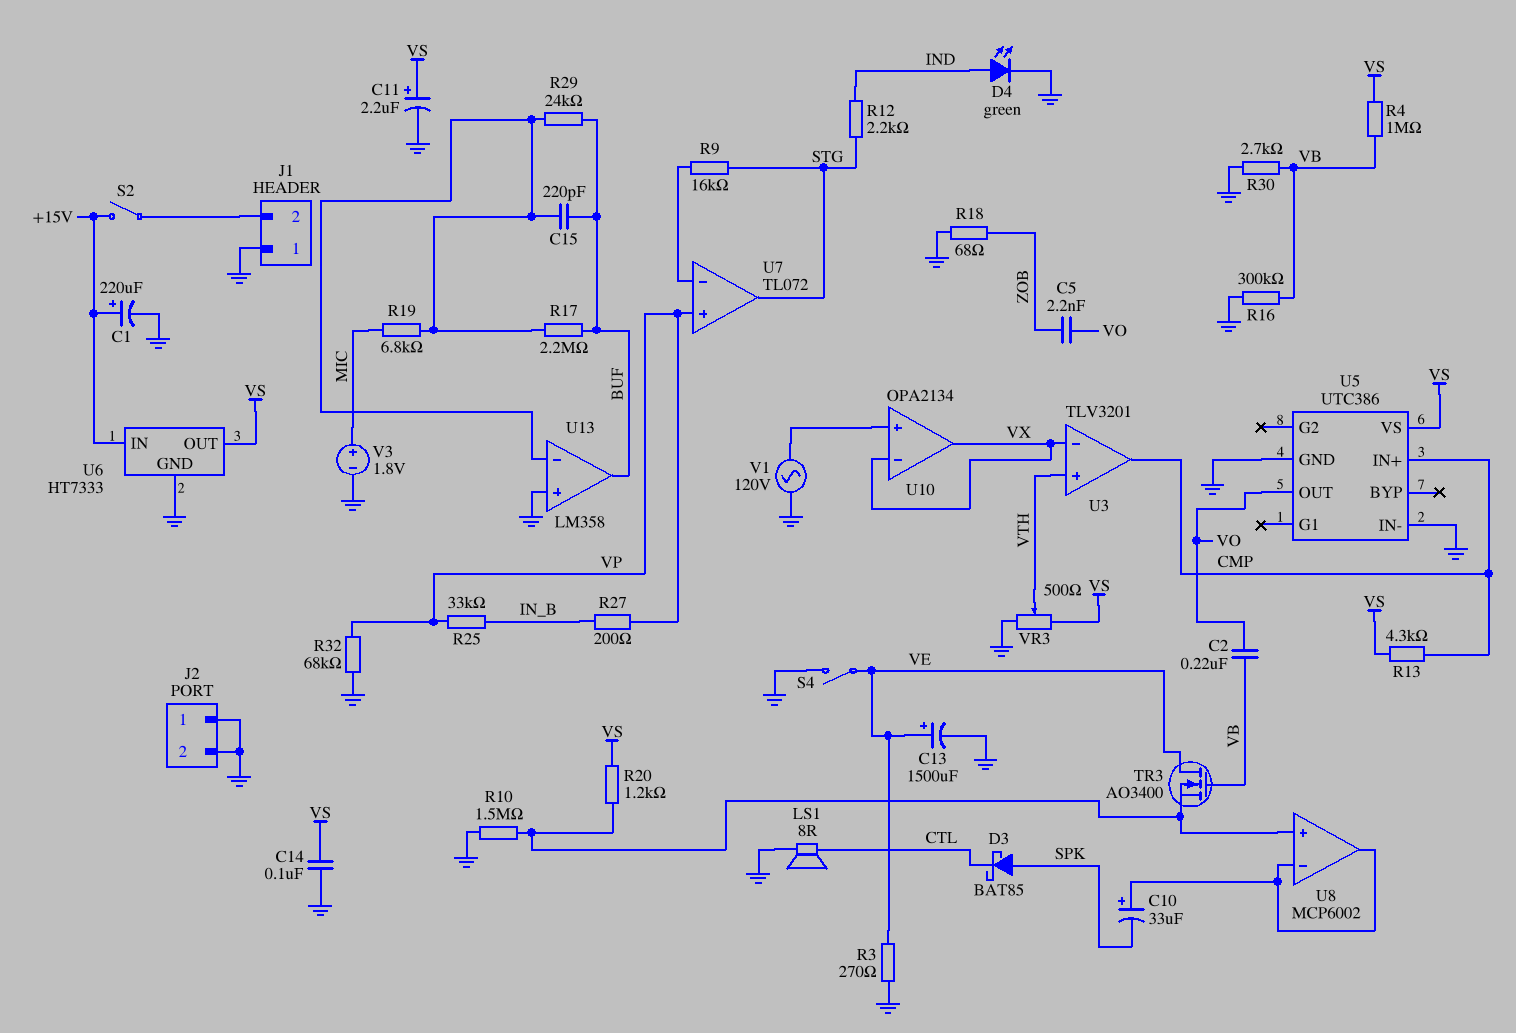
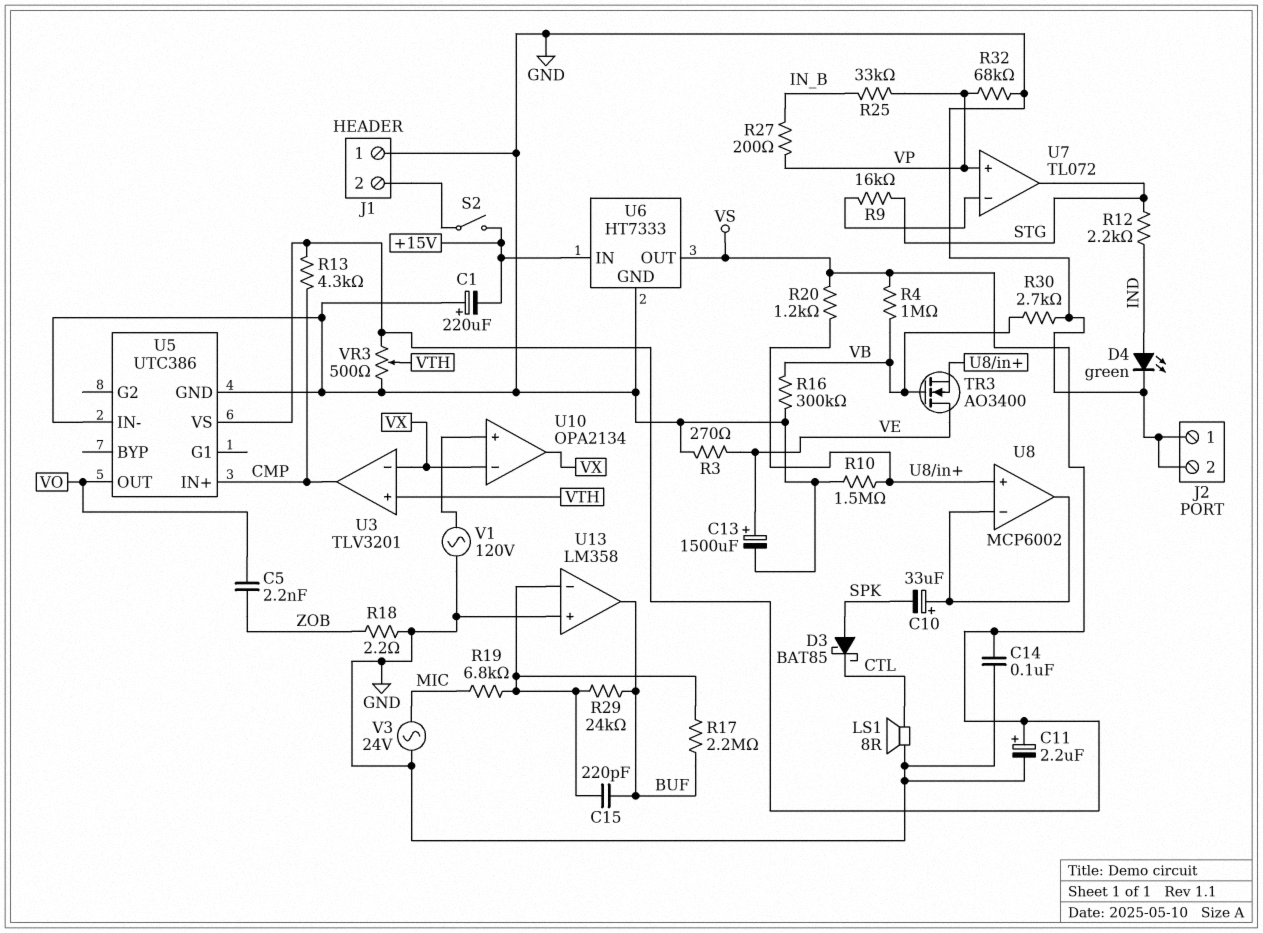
C1: 220uF (plus +15V, minus GND) -> 220uF (plus GND, minus +15V)
C2: 220nF (VB, VO) -> none
R18: 68 (GND, ZOB) -> 2.2 (GND, ZOB)
S4: switch (GND, VE) -> none
V3: 1.8V (plus MIC, minus GND) -> AC 24V (GND, MIC)

